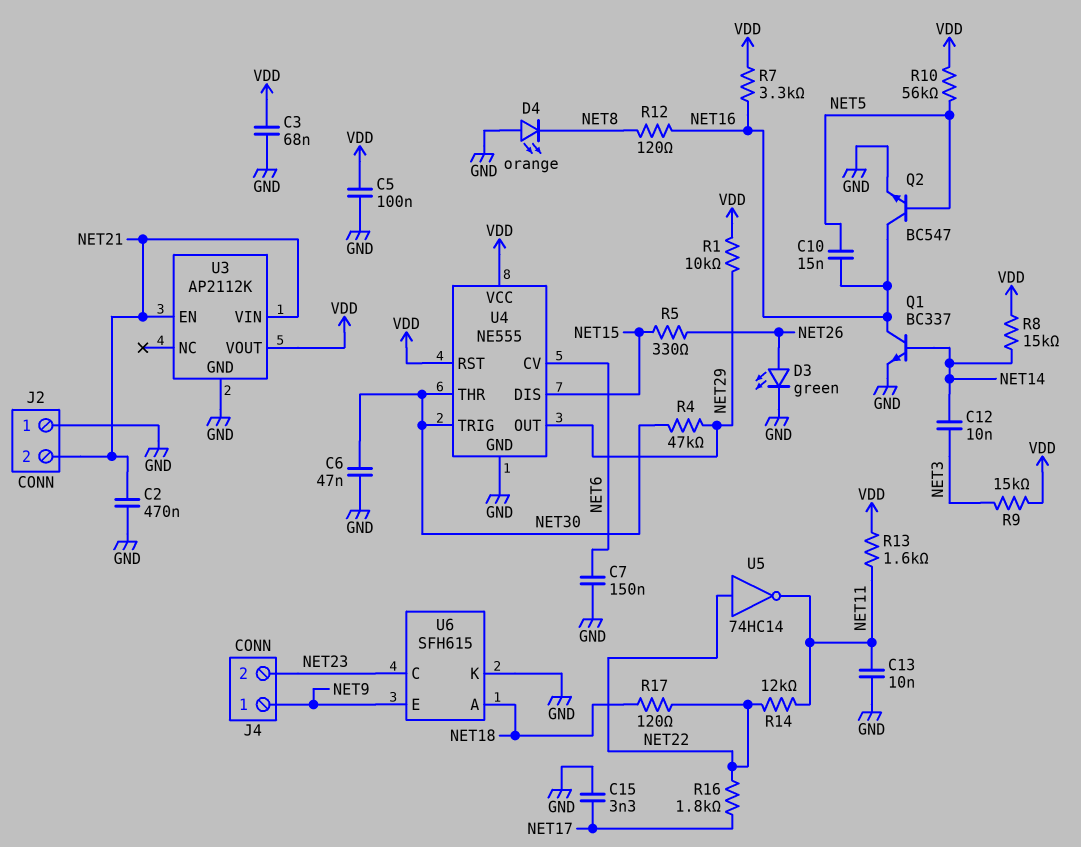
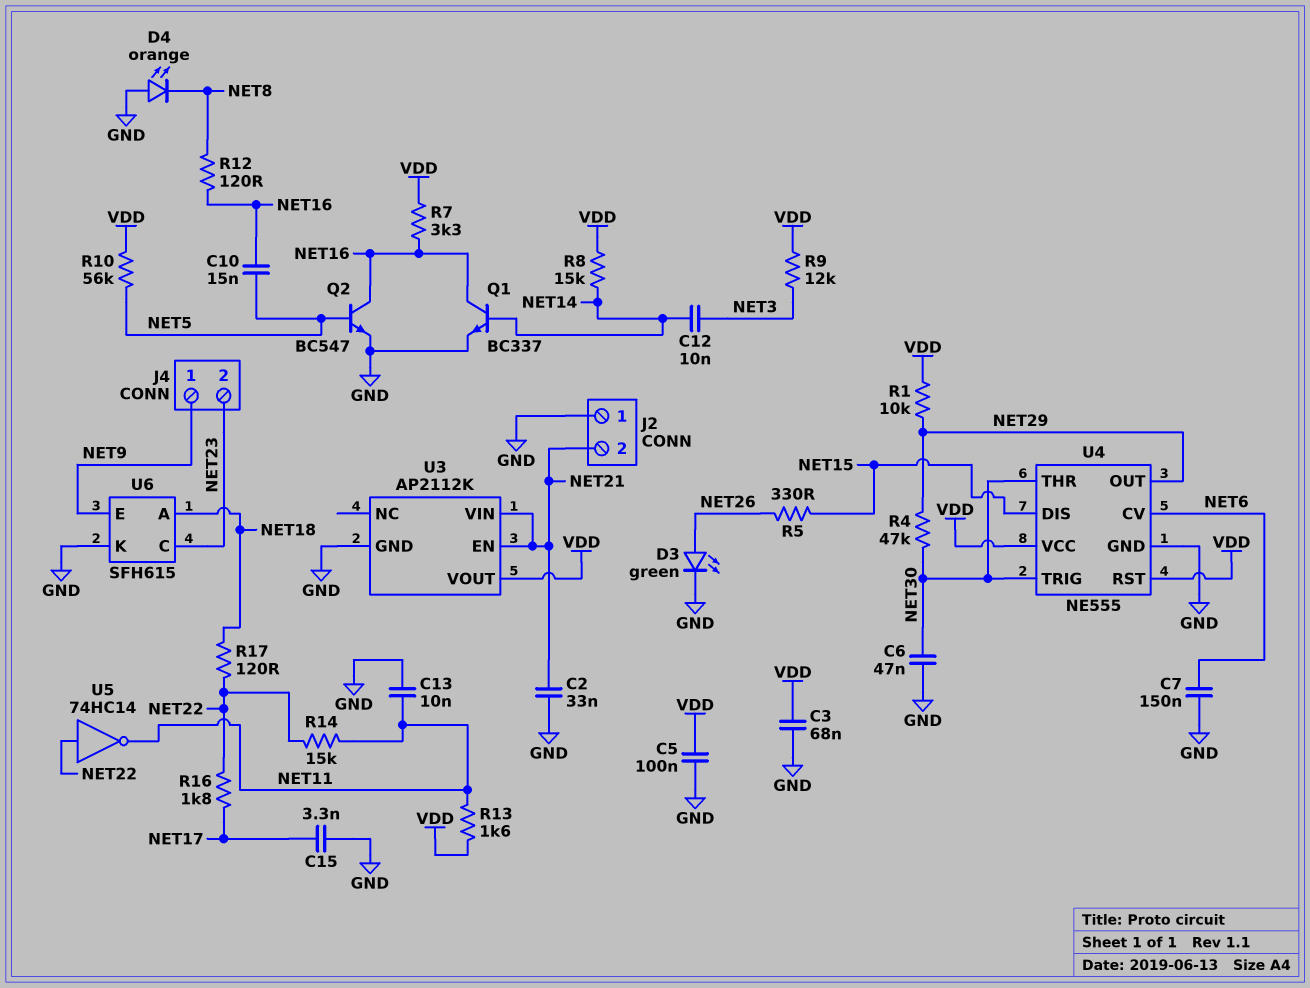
C2: 470nF (GND, NET21) -> 33nF (GND, NET21)
R9: 15k (NET3, VDD) -> 12k (NET3, VDD)
R14: 12k (NET11, NET22) -> 15k (NET11, NET22)

